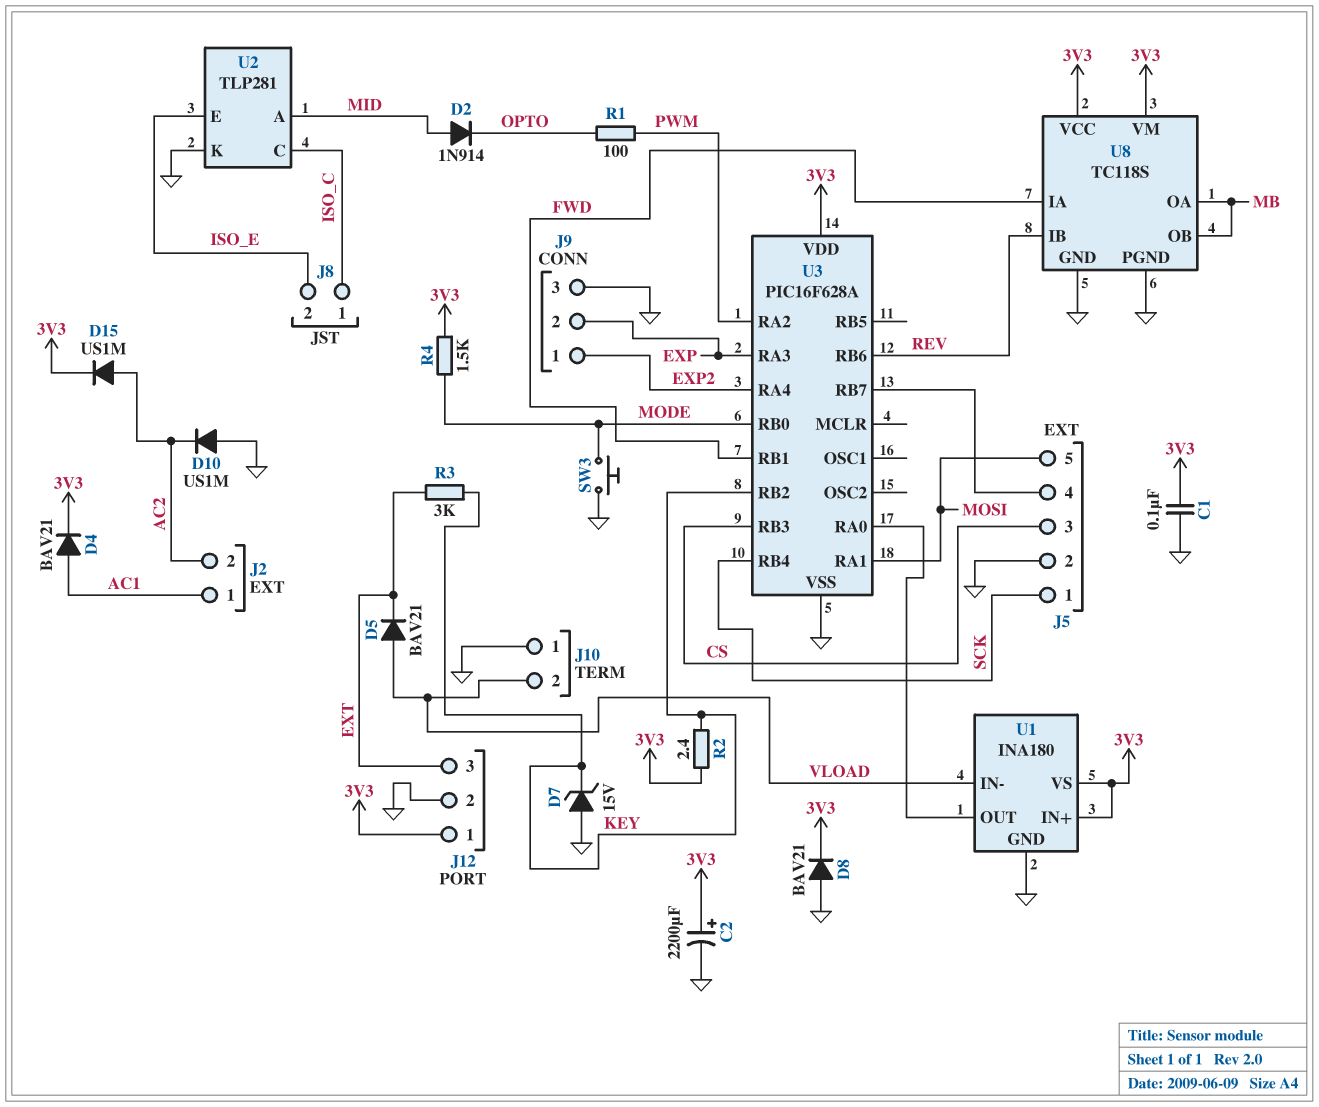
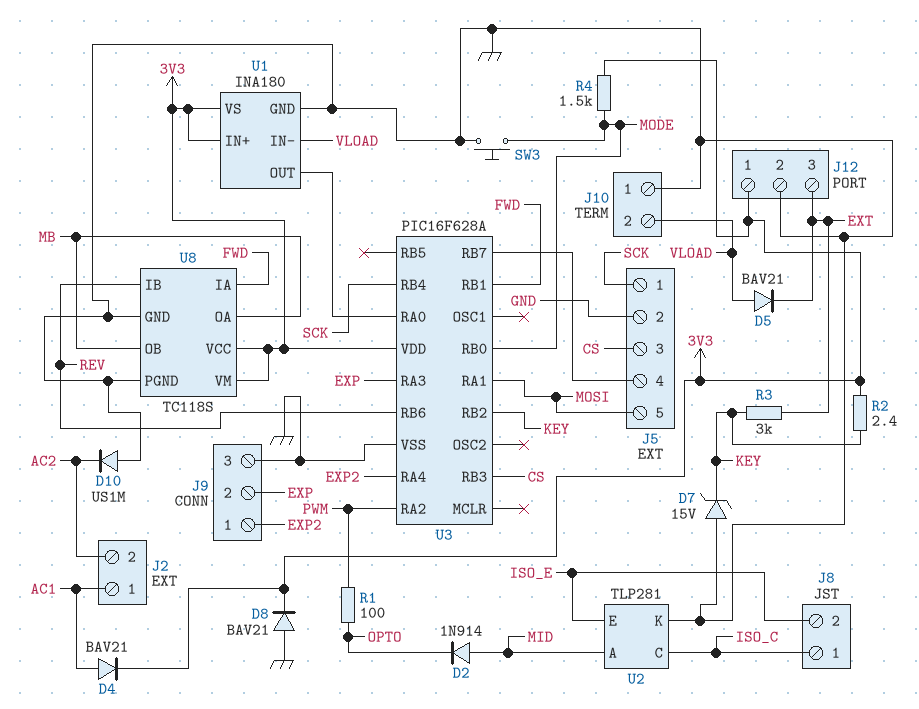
C1: 100nF (3V3, GND) -> none
C2: 2200uF (plus 3V3, minus GND) -> none
D15: diode US1M (A AC2, K 3V3) -> none

